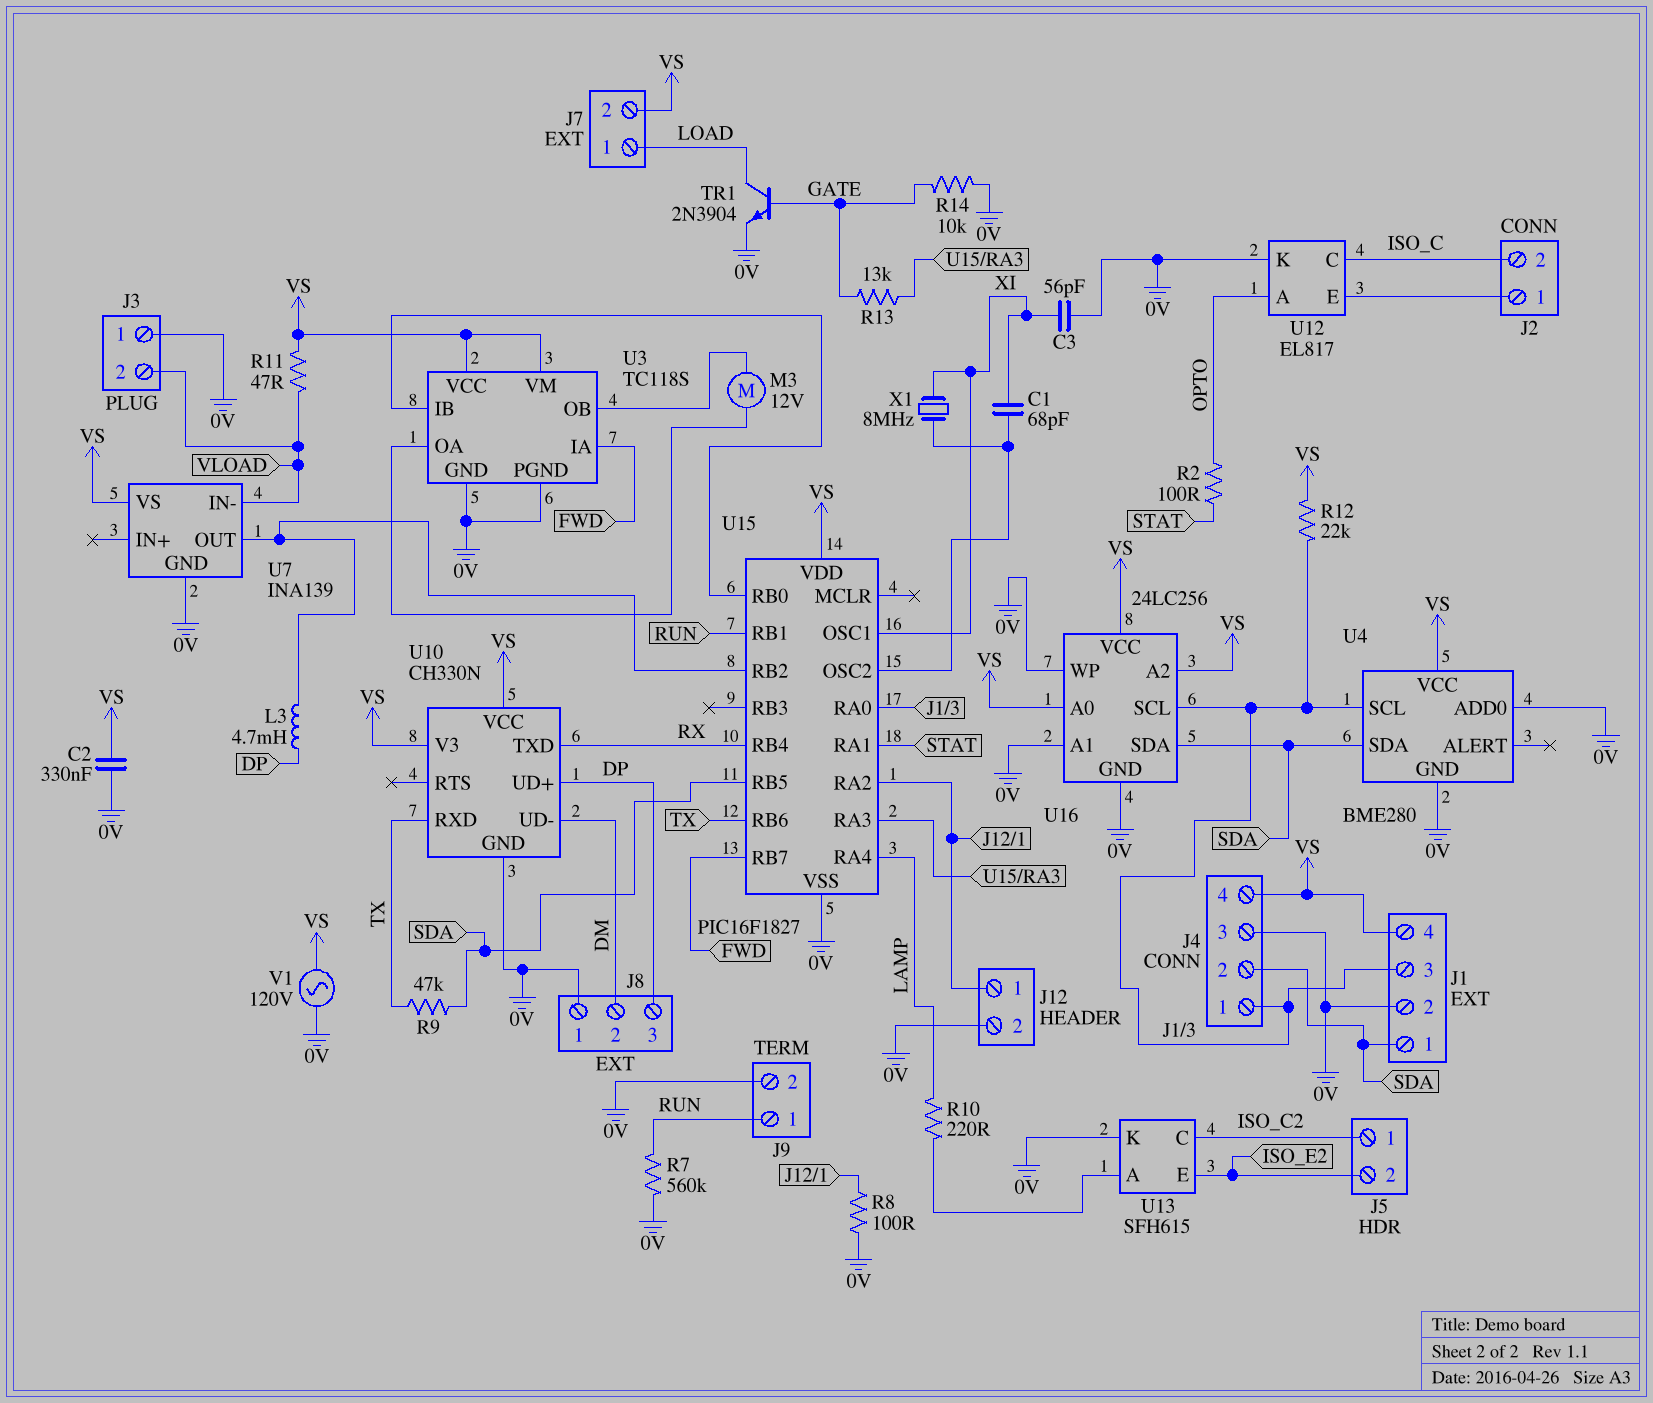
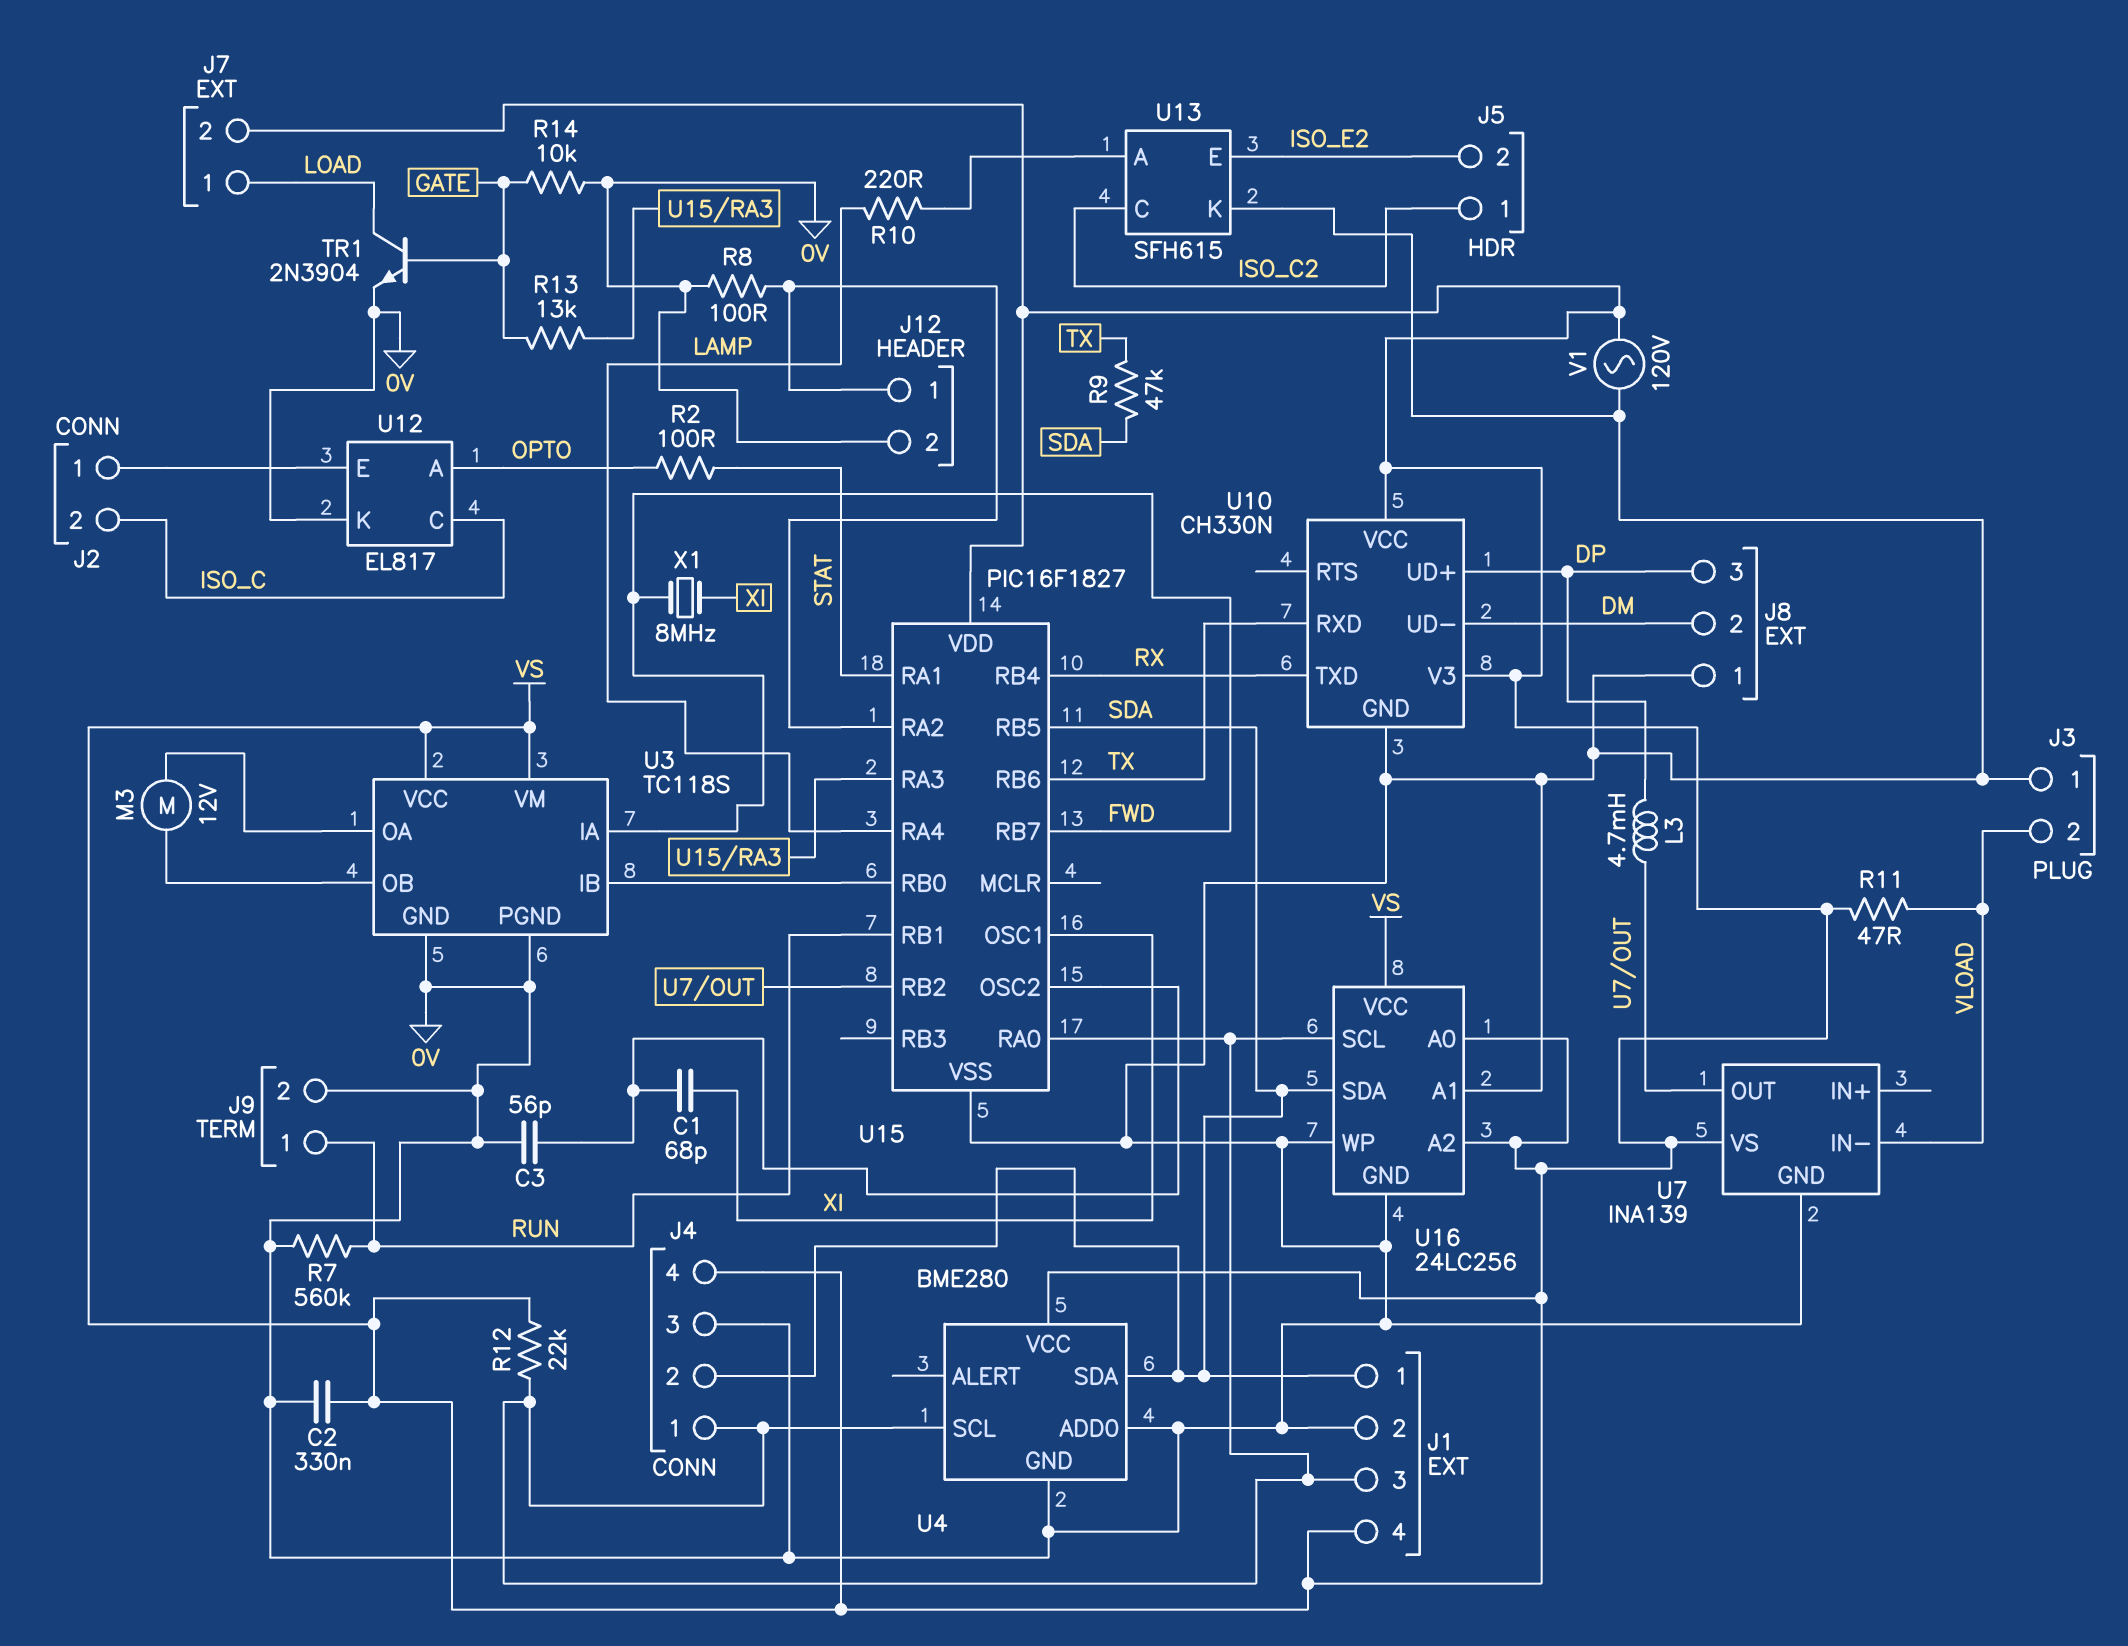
C3: 56pF (0V, XI) -> 56pF (0V, U15/OSC2)
X1: 8MHz (U15/OSC2, XI) -> 8MHz (FWD, XI)

